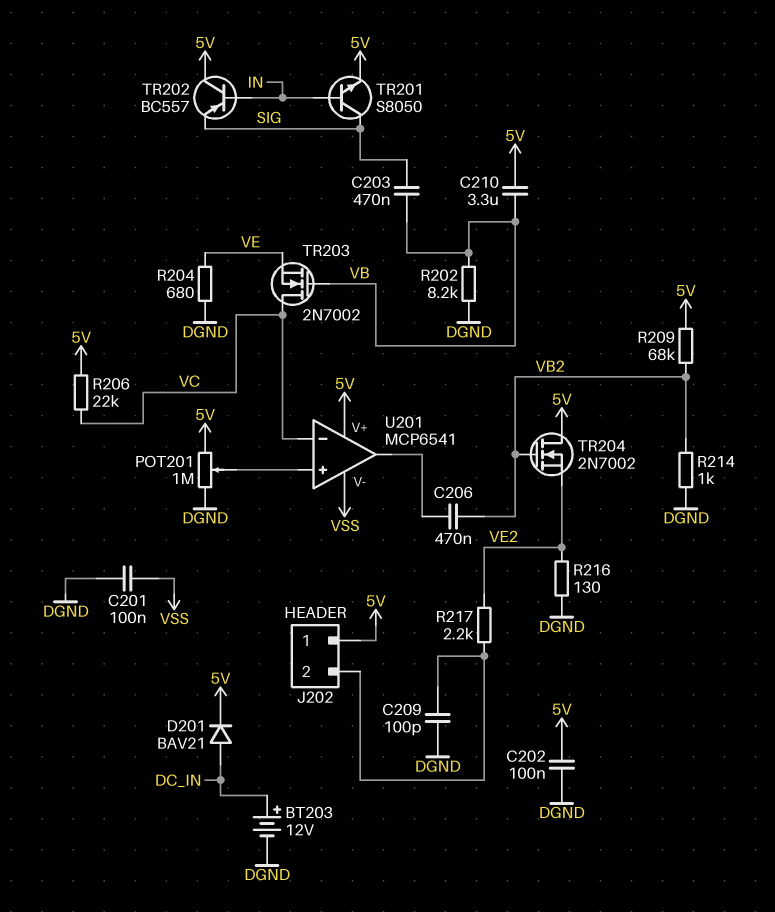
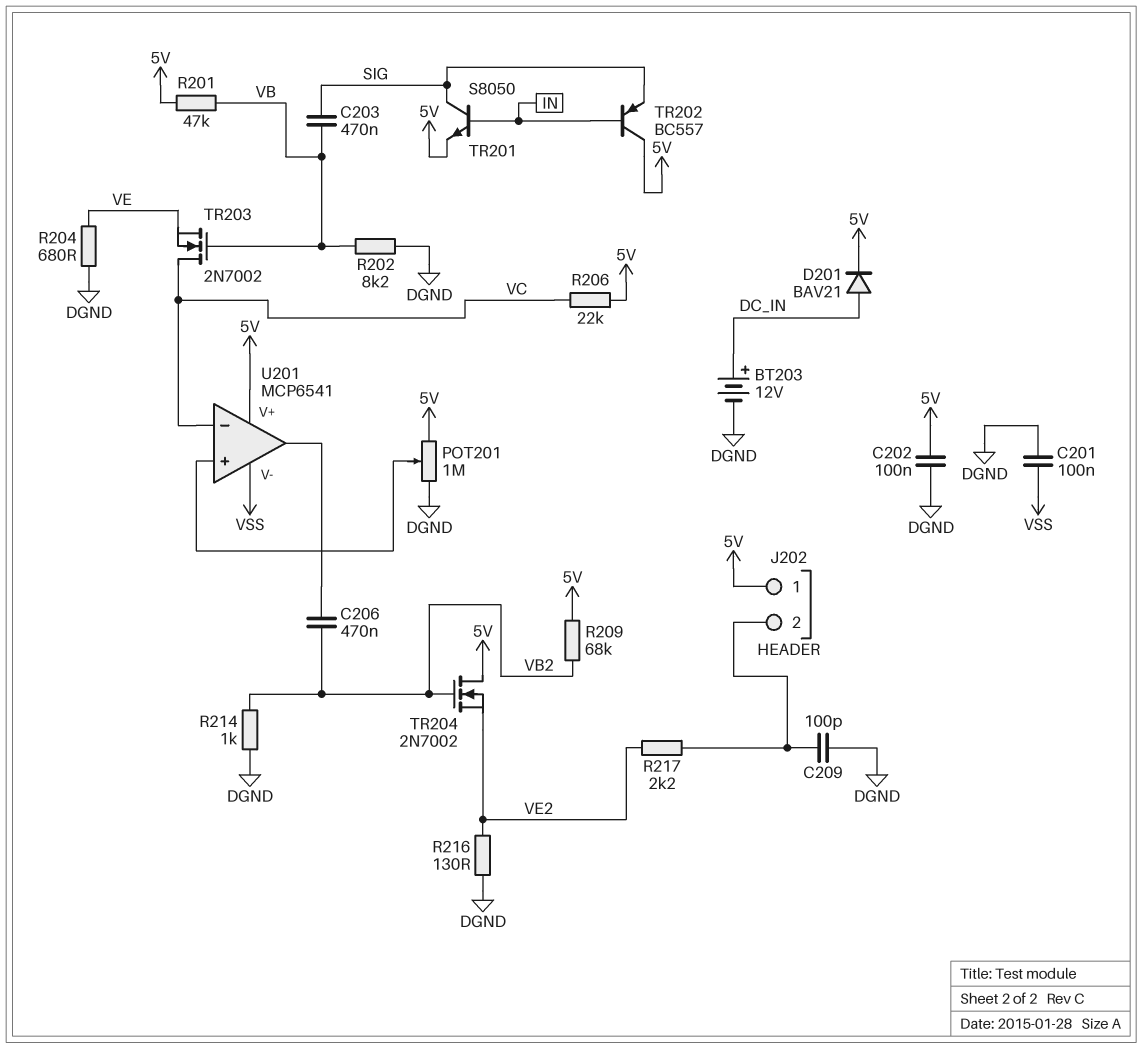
C210: 3.3uF (5V, VB) -> none
R201: none -> 47k (5V, VB)

